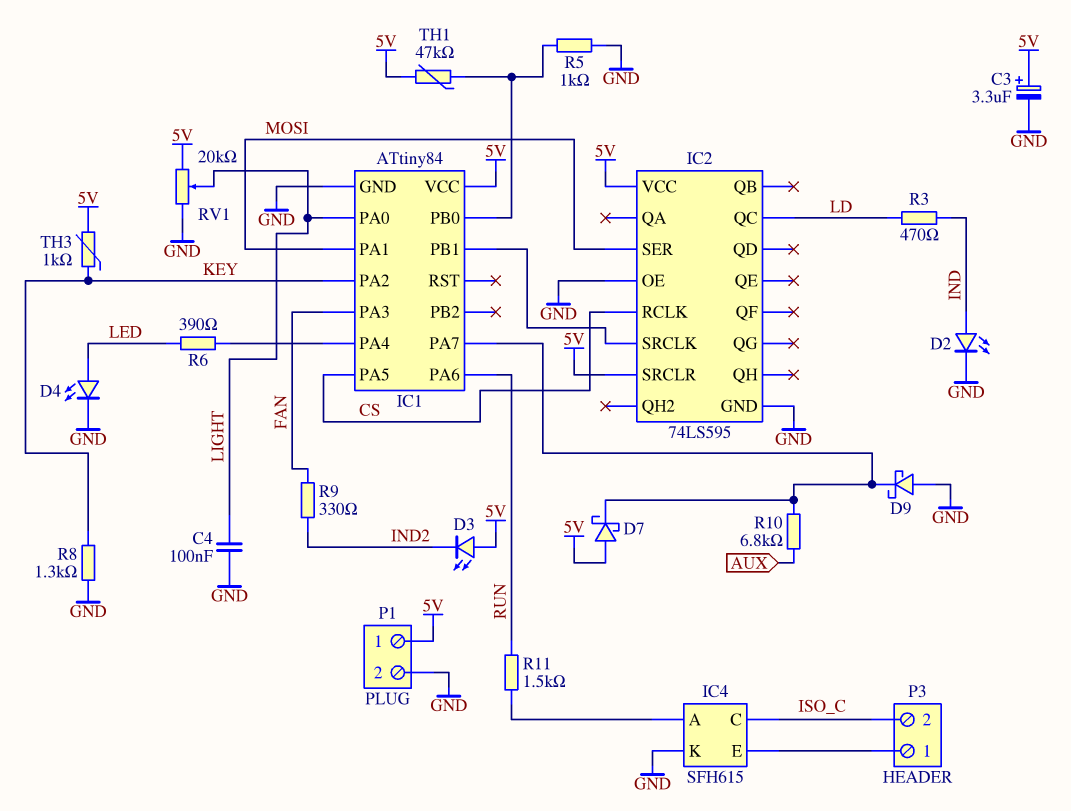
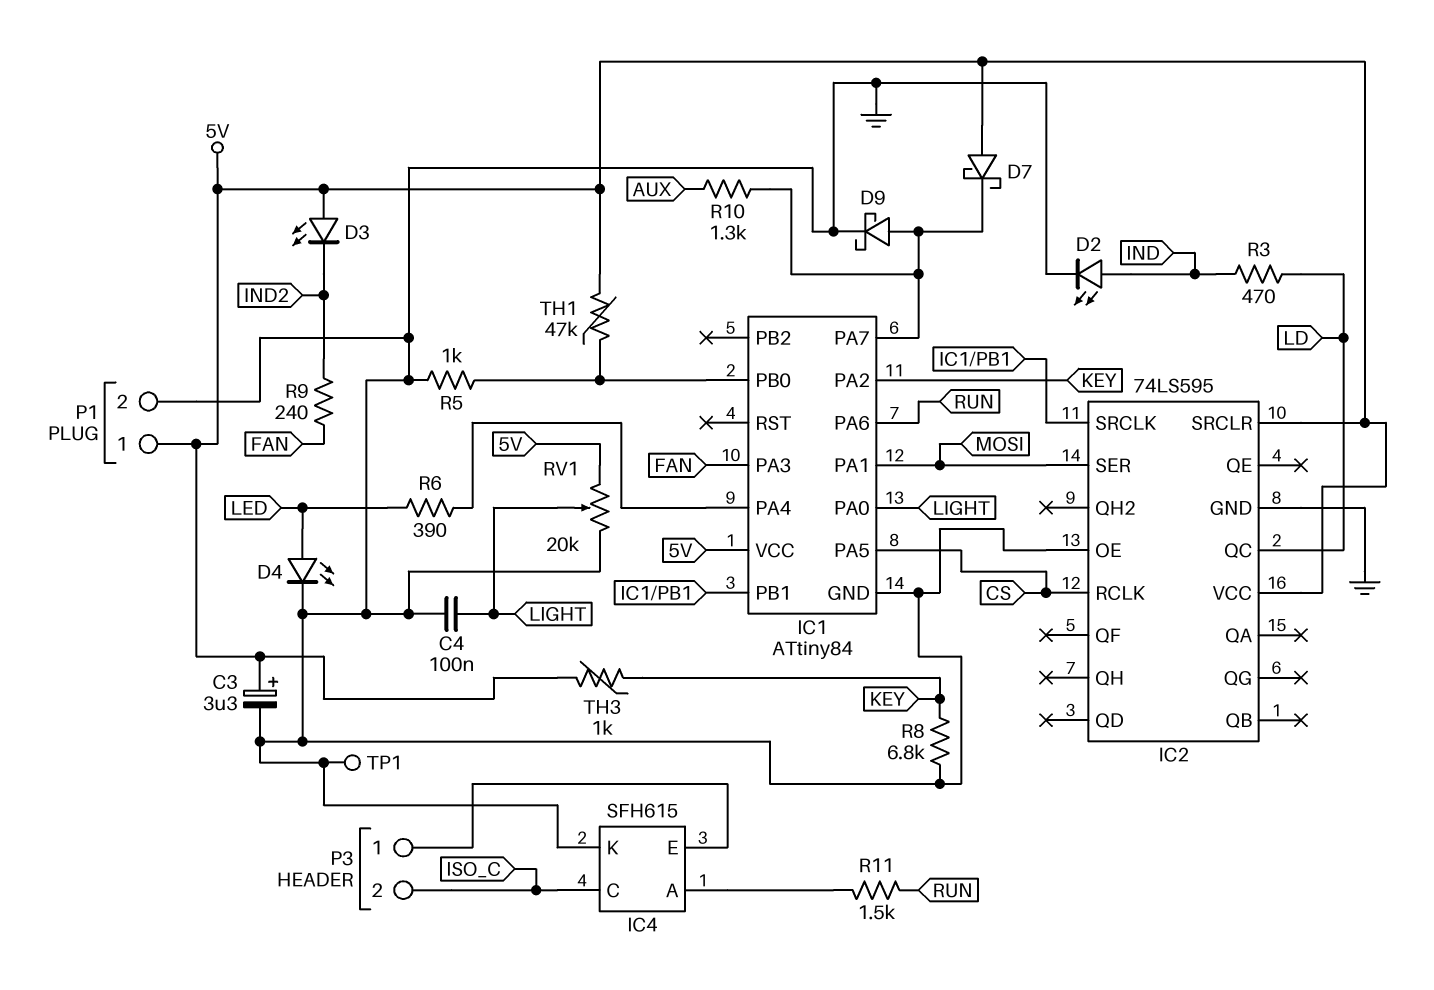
D9: schottky (A GND, K IC1/PA7) -> schottky (A IC1/PA7, K GND)
R8: 1.3k (GND, KEY) -> 6.8k (GND, KEY)
R9: 330 (FAN, IND2) -> 240 (FAN, IND2)
R10: 6.8k (AUX, IC1/PA7) -> 1.3k (AUX, IC1/PA7)
TP1: none -> test point (GND)

